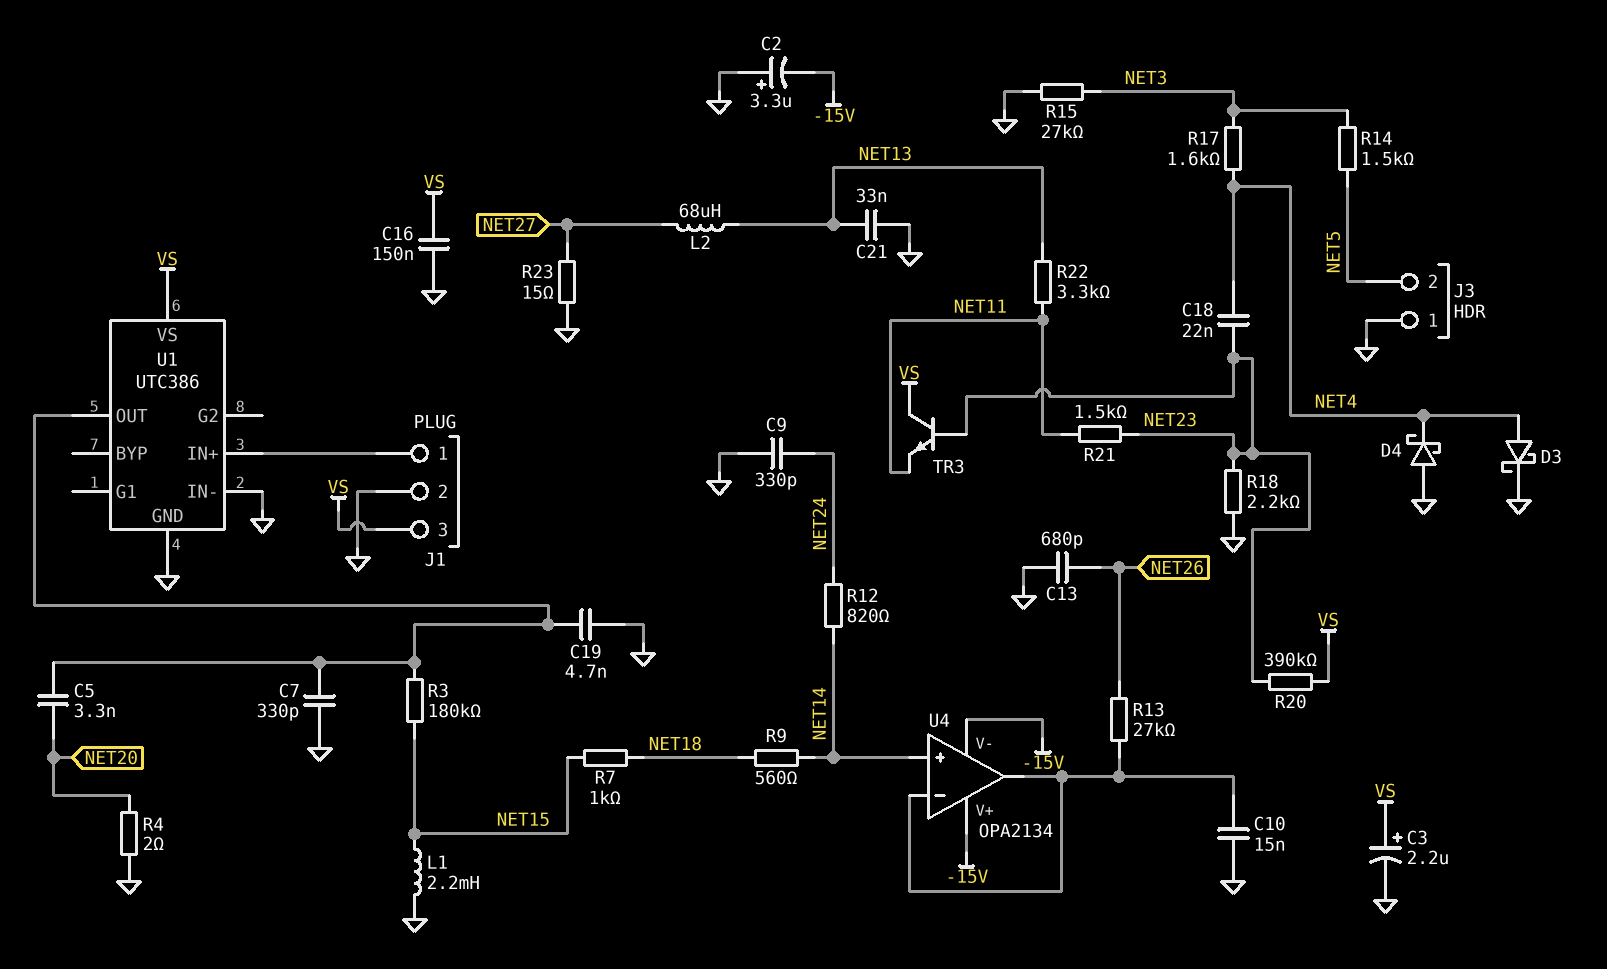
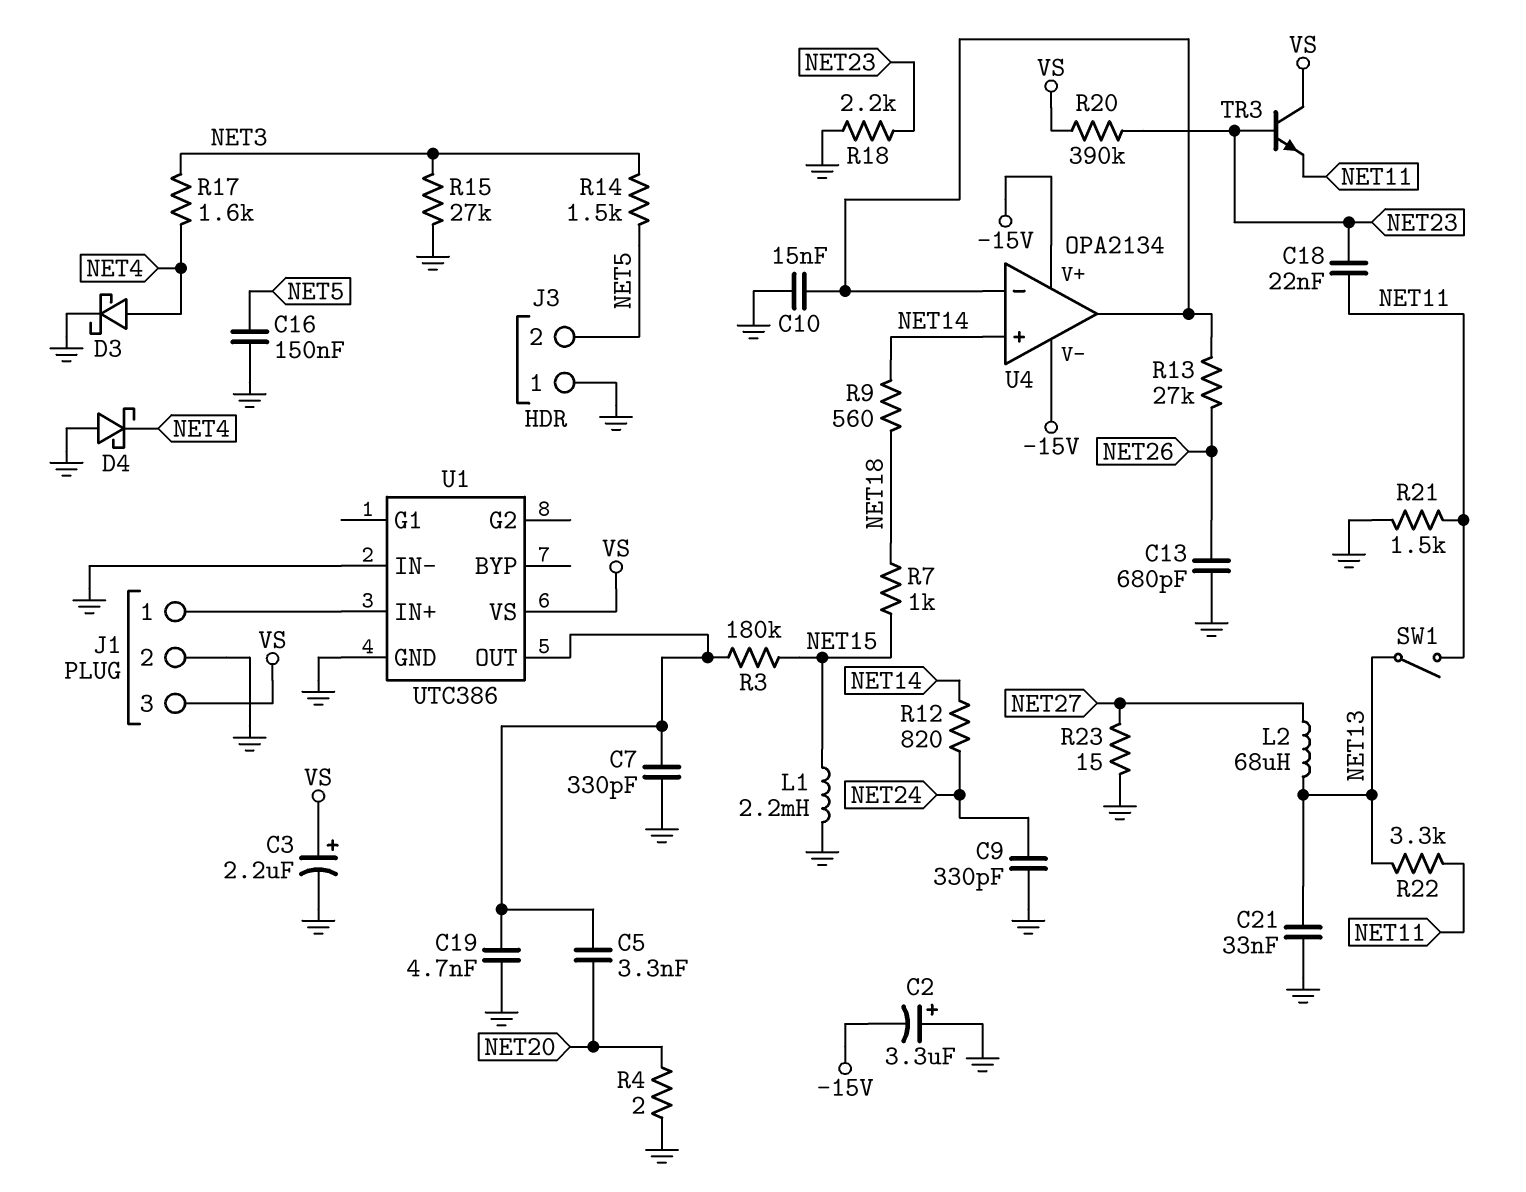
C16: 150nF (GND, VS) -> 150nF (GND, NET5)
C18: 22nF (NET4, NET23) -> 22nF (NET11, NET23)
R21: 1.5k (NET11, NET23) -> 1.5k (GND, NET11)
SW1: none -> switch (NET11, NET13)

